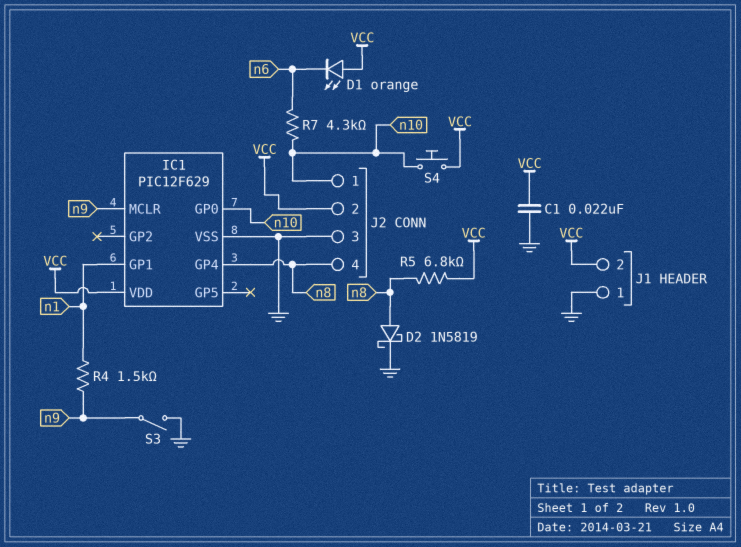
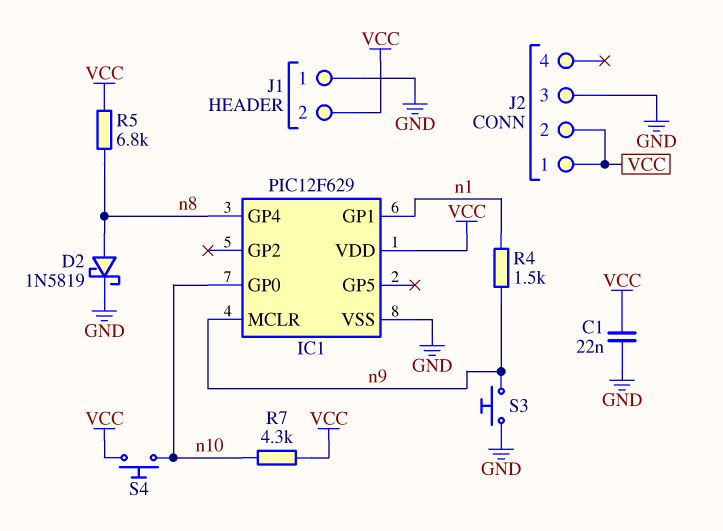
D1: LED orange (A VCC, K n6) -> none
J2 pin 1: n10 -> VCC
J2 pin 4: n8 -> none
R7: 4.3k (n6, n10) -> 4.3k (VCC, n10)
S3: switch (GND, n9) -> button (GND, n9)

